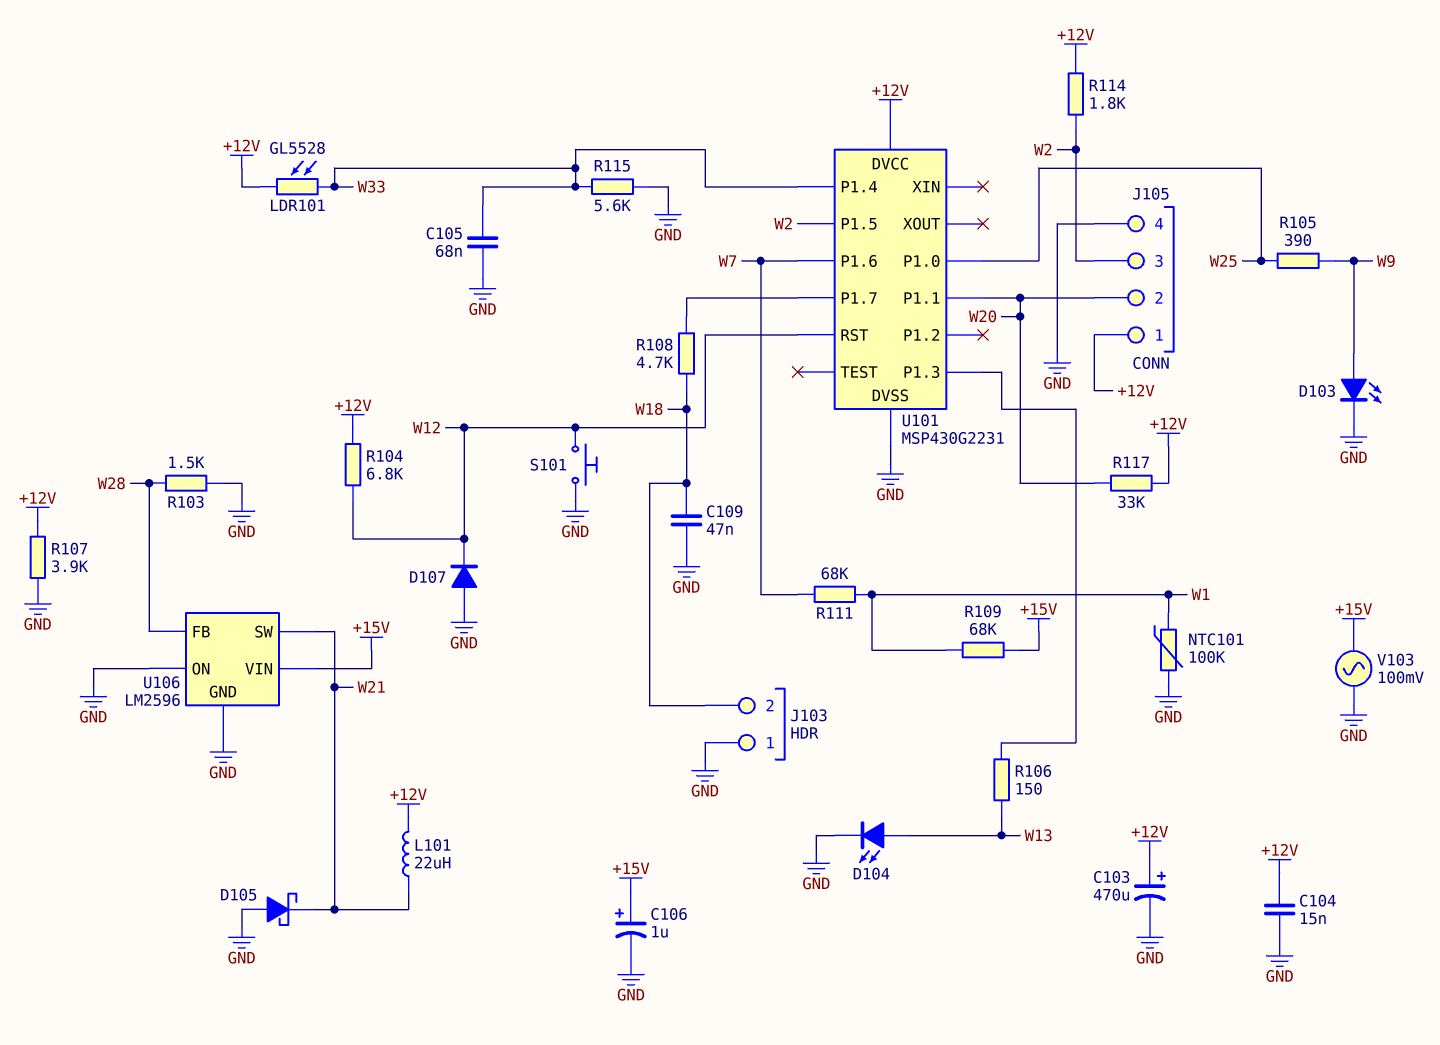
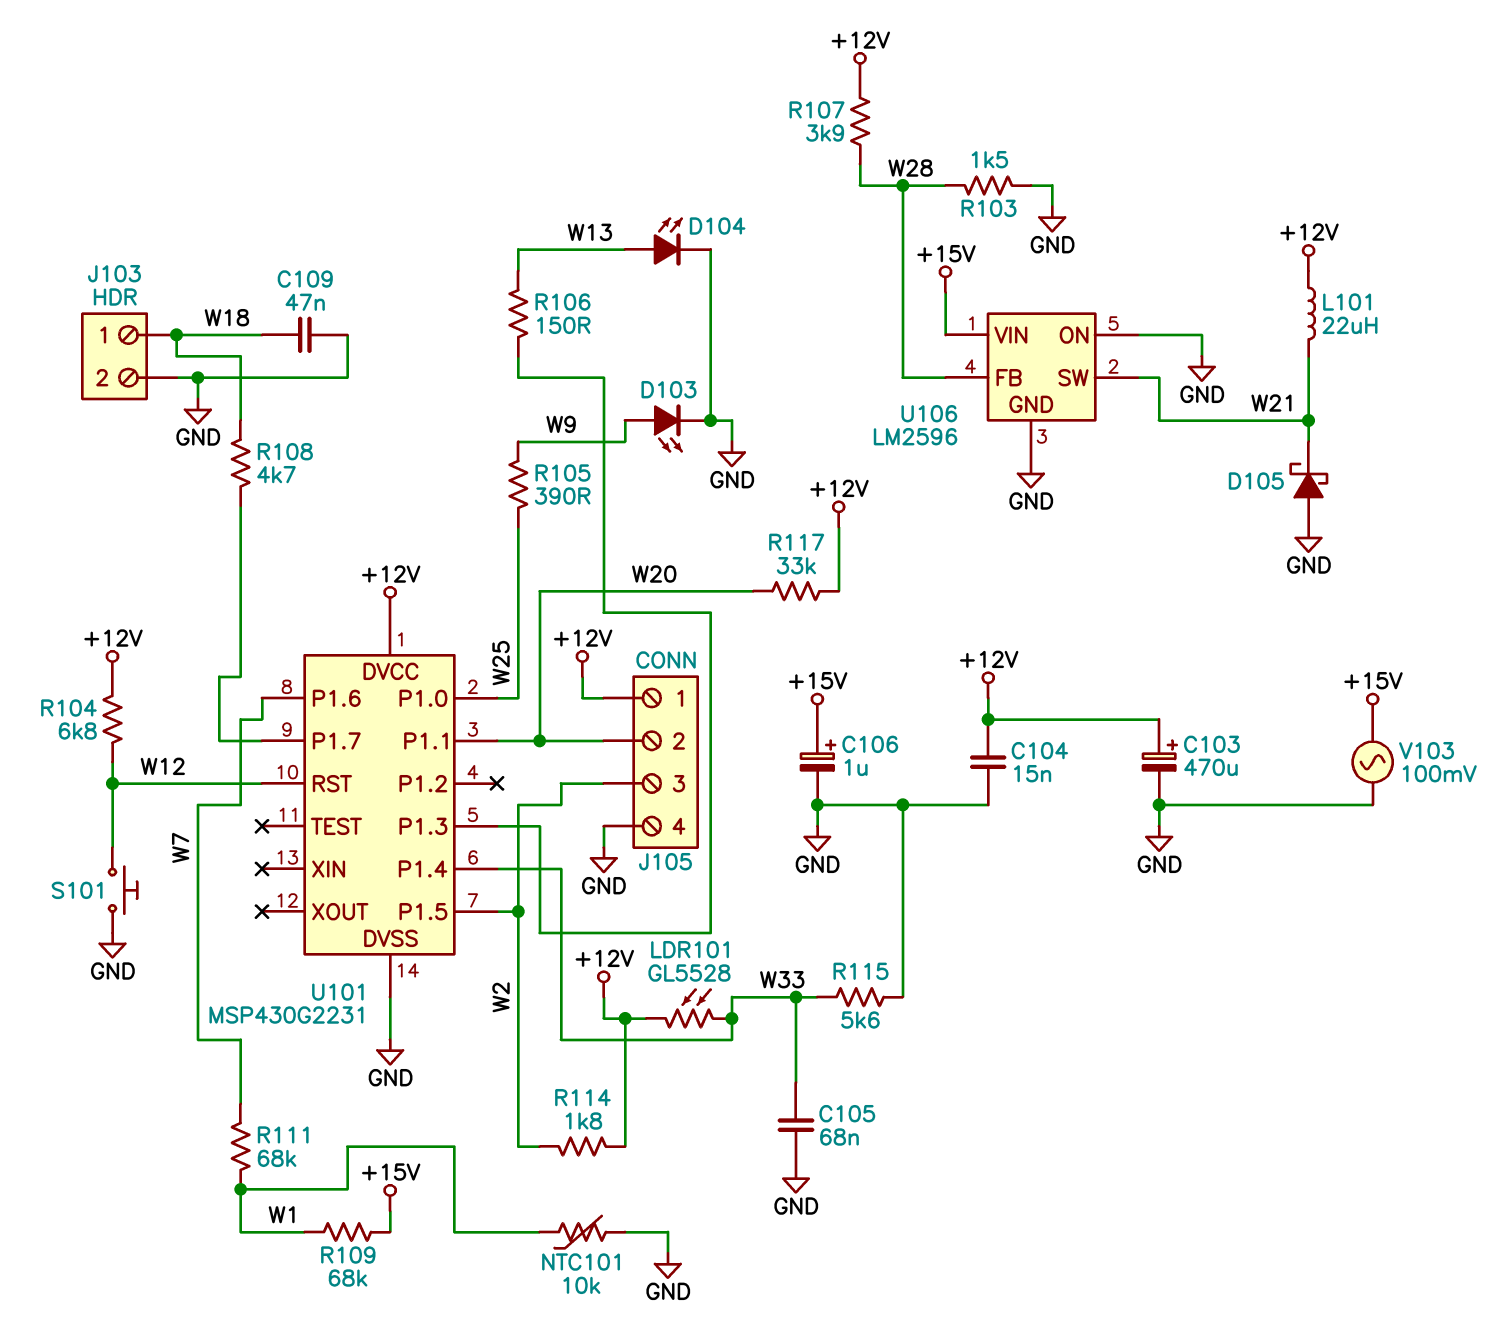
D107: diode (A GND, K W12) -> none
J103 pin 1: GND -> W18
J103 pin 2: W18 -> GND
NTC101: 100k (GND, W1) -> 10k (GND, W1)
R107: 3.9k (+12V, GND) -> 3.9k (+12V, W28)

